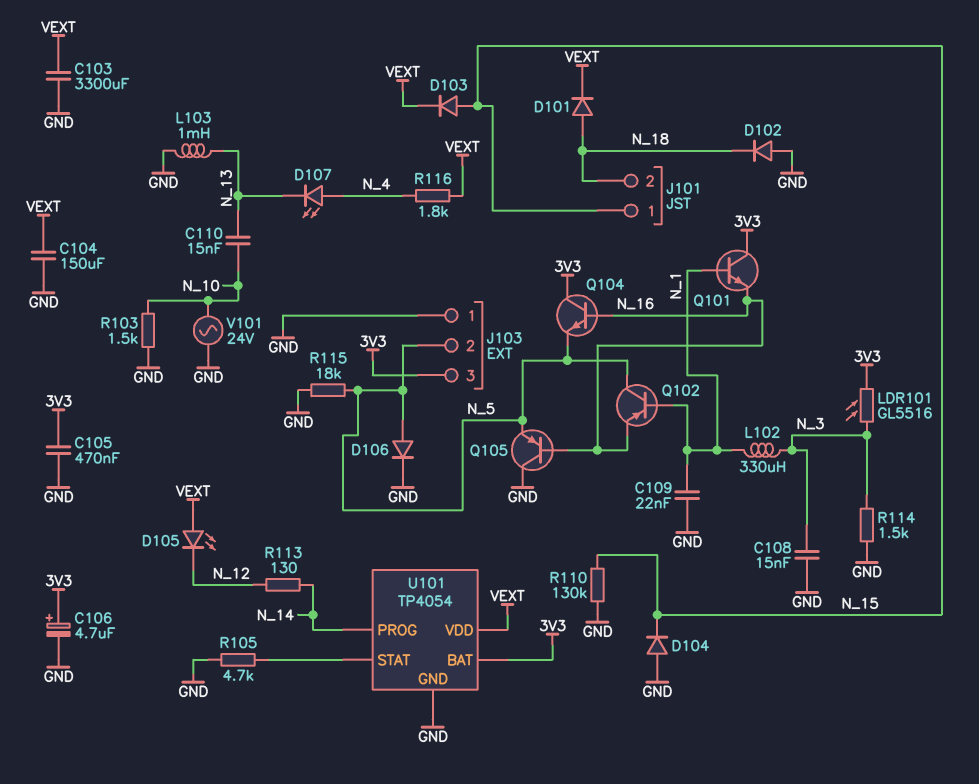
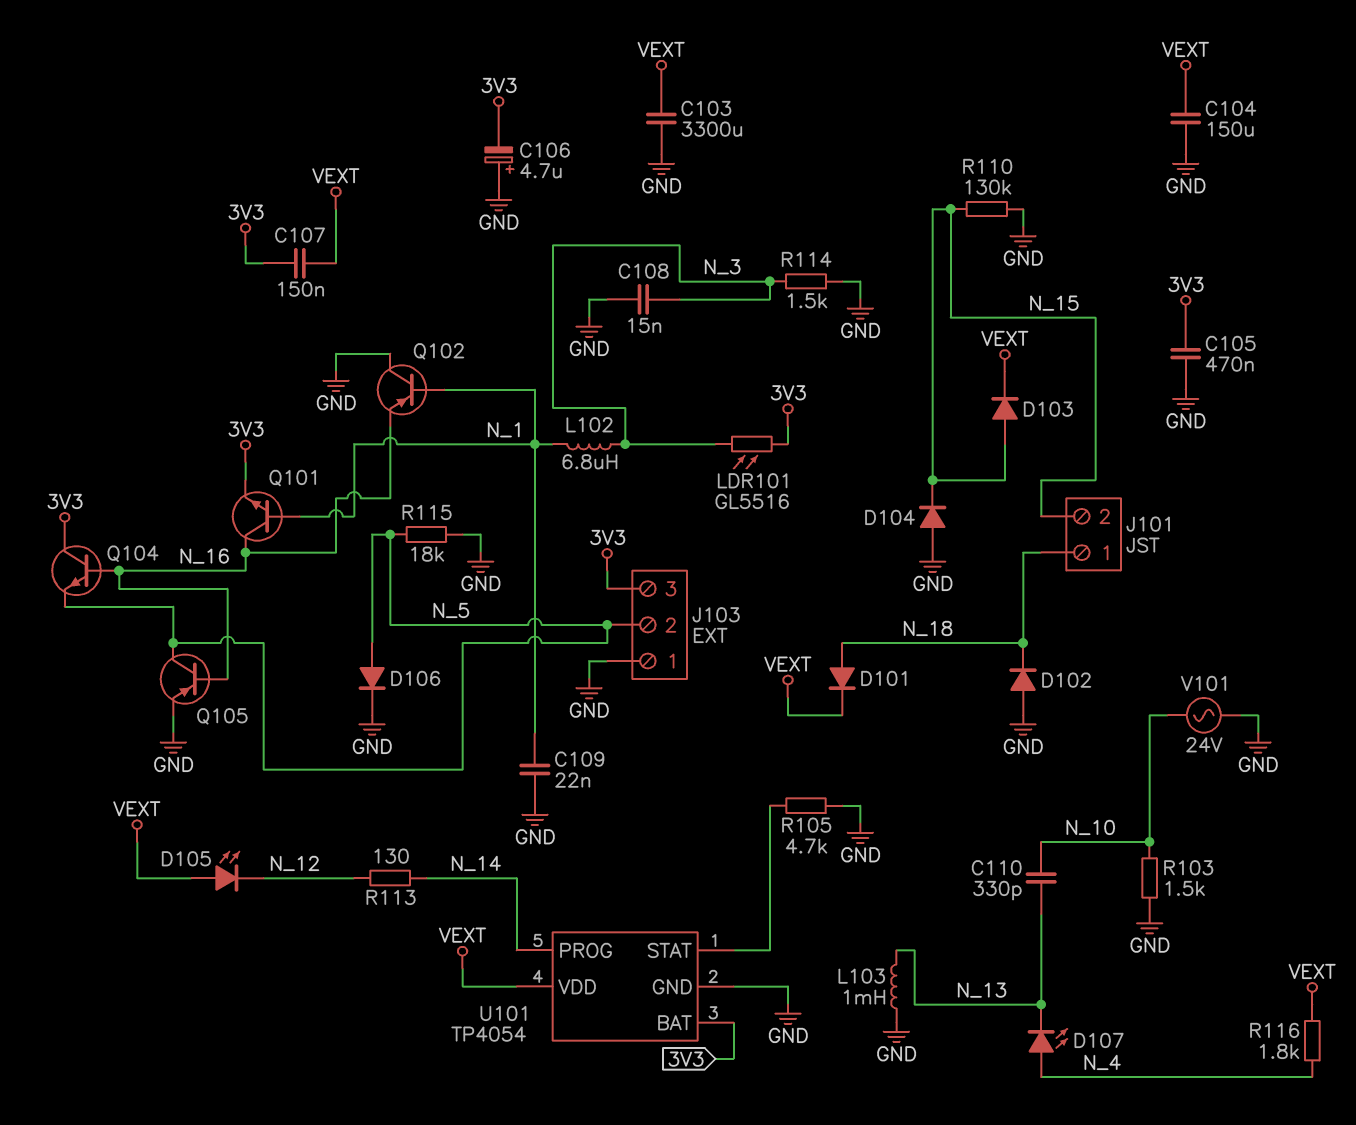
C106: 4.7uF (plus 3V3, minus GND) -> 4.7uF (plus GND, minus 3V3)
C107: none -> 150nF (3V3, VEXT)
C110: 15nF (N_10, N_13) -> 330pF (N_10, N_13)
J101 pin 1: N_15 -> N_18
J101 pin 2: N_18 -> N_15
L102: 330uH (N_1, N_3) -> 6.8uH (N_1, N_3)
Q101: NPN (B N_1, C 3V3, E N_16) -> NPN (B N_1, C N_16, E 3V3)
Q102: PNP (B N_1, C N_5, E N_16) -> PNP (B N_1, C GND, E N_16)
Q105: PNP (B N_16, C GND, E N_5) -> PNP (B N_16, C N_5, E GND)

